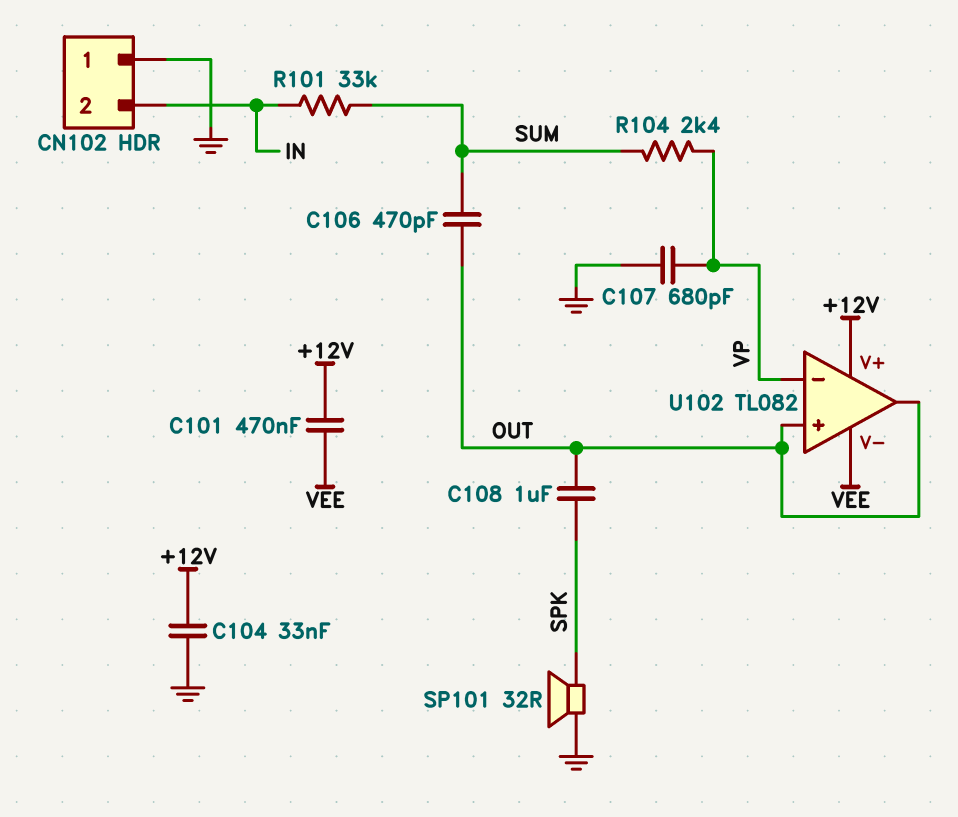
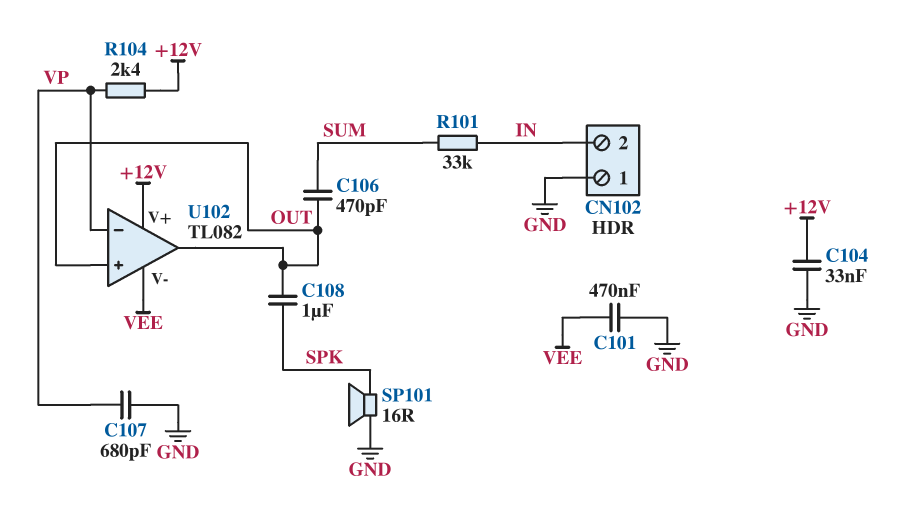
C101: 470nF (+12V, VEE) -> 470nF (GND, VEE)
R104: 2.4k (SUM, VP) -> 2.4k (+12V, VP)
SP101: speaker 32R (GND, SPK) -> speaker 16R (GND, SPK)

